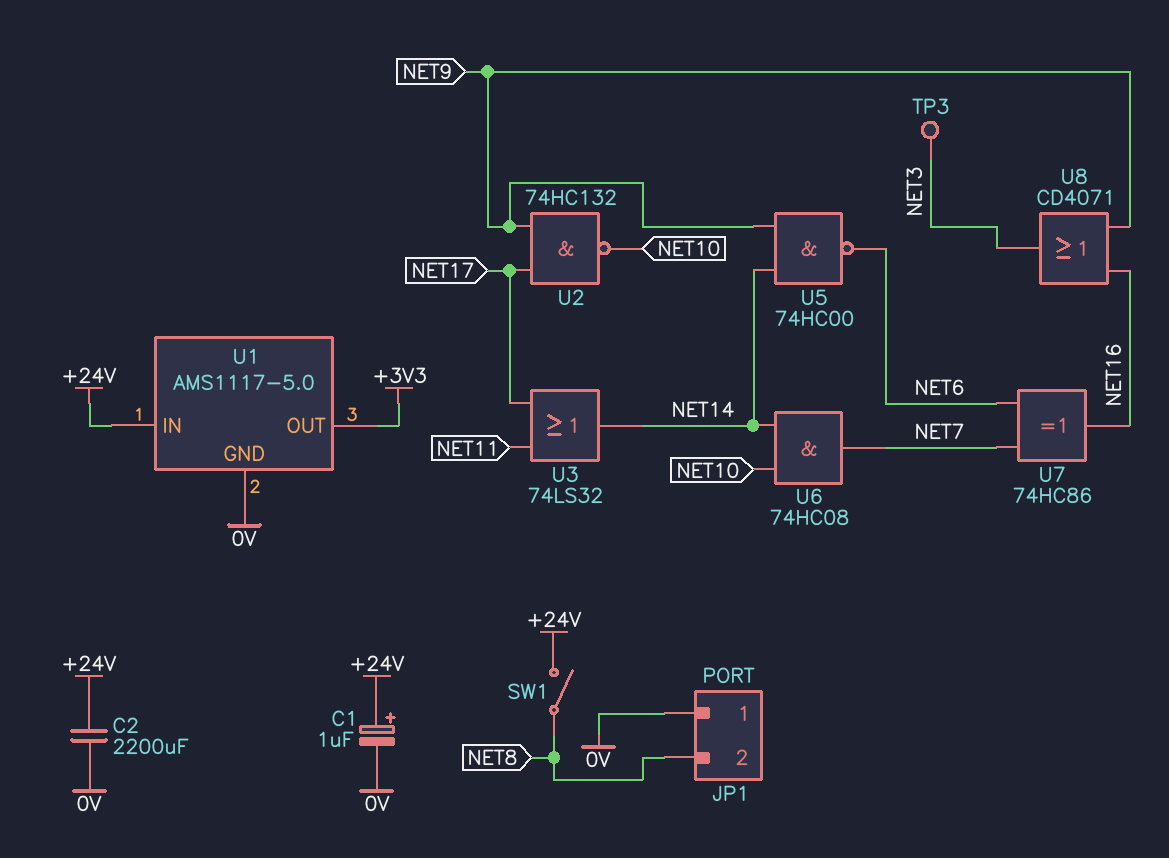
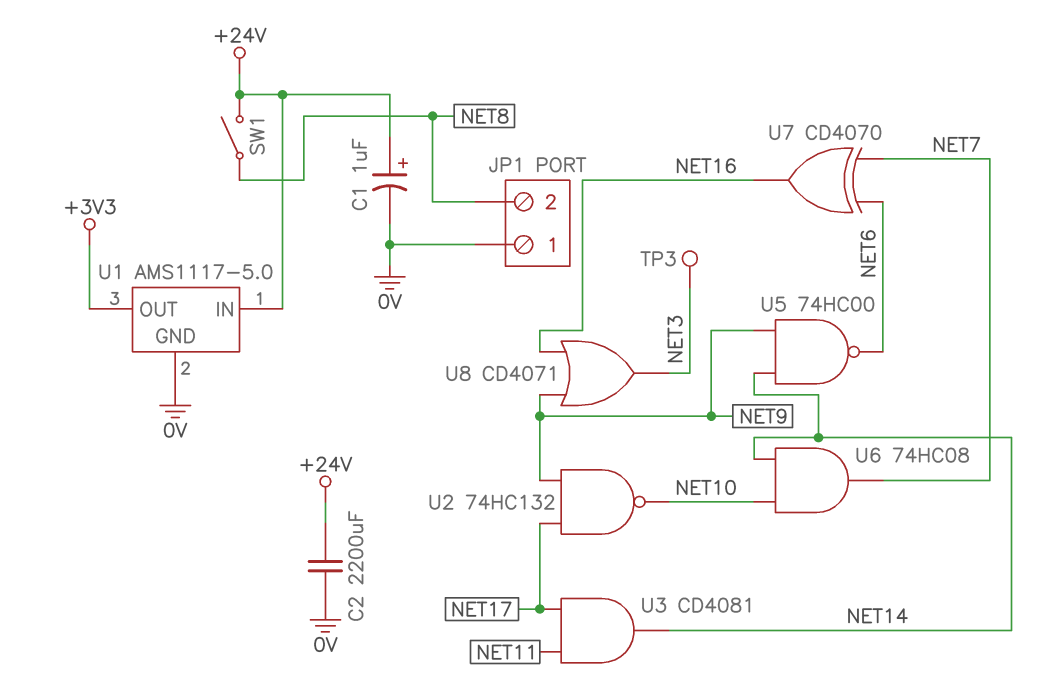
U3: OR 74LS32 (in NET11, in NET17, out NET14) -> AND CD4081 (in NET11, in NET17, out NET14)
U7: XOR 74HC86 (in NET6, in NET7, out NET16) -> XOR CD4070 (in NET6, in NET7, out NET16)

